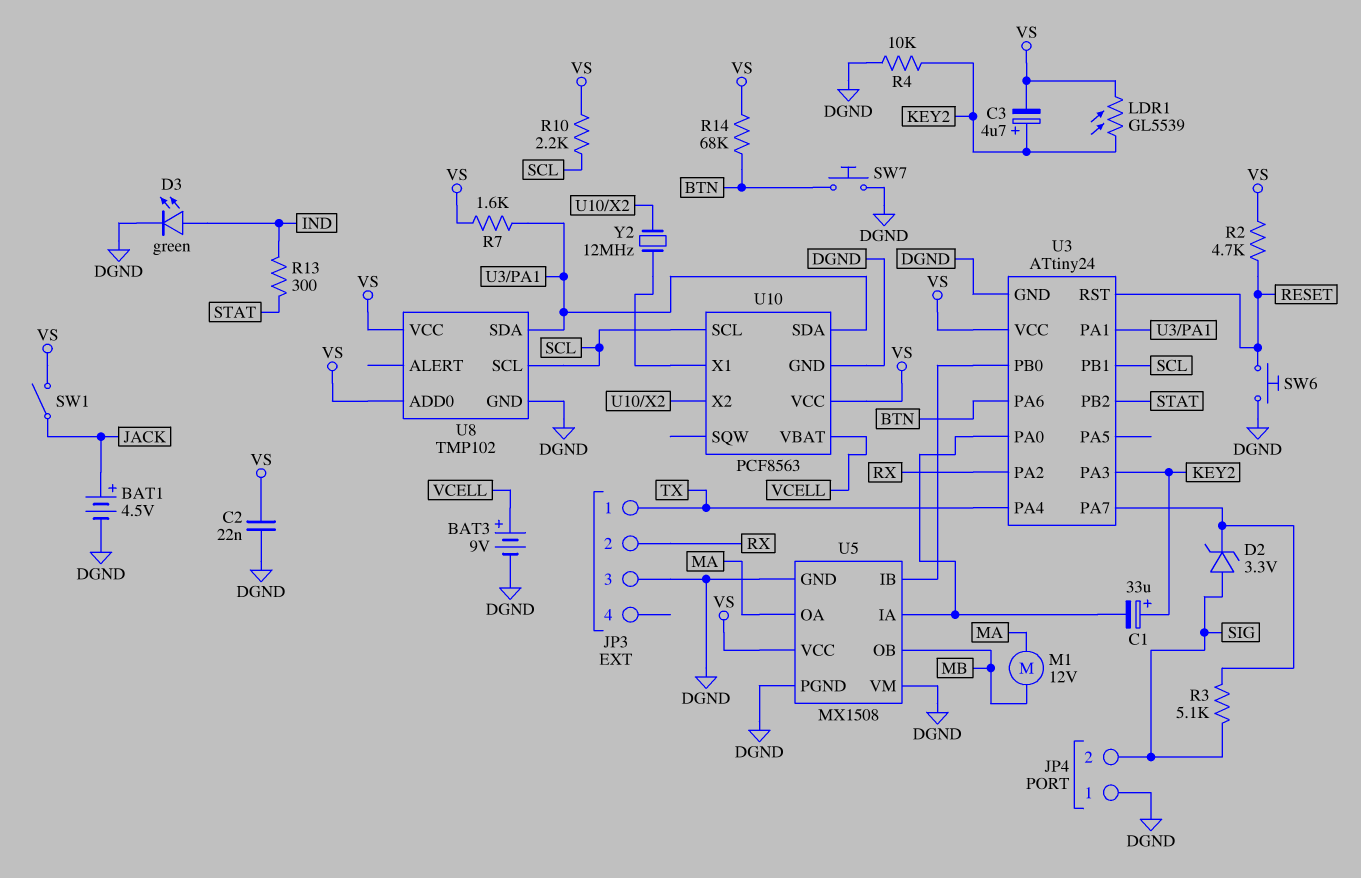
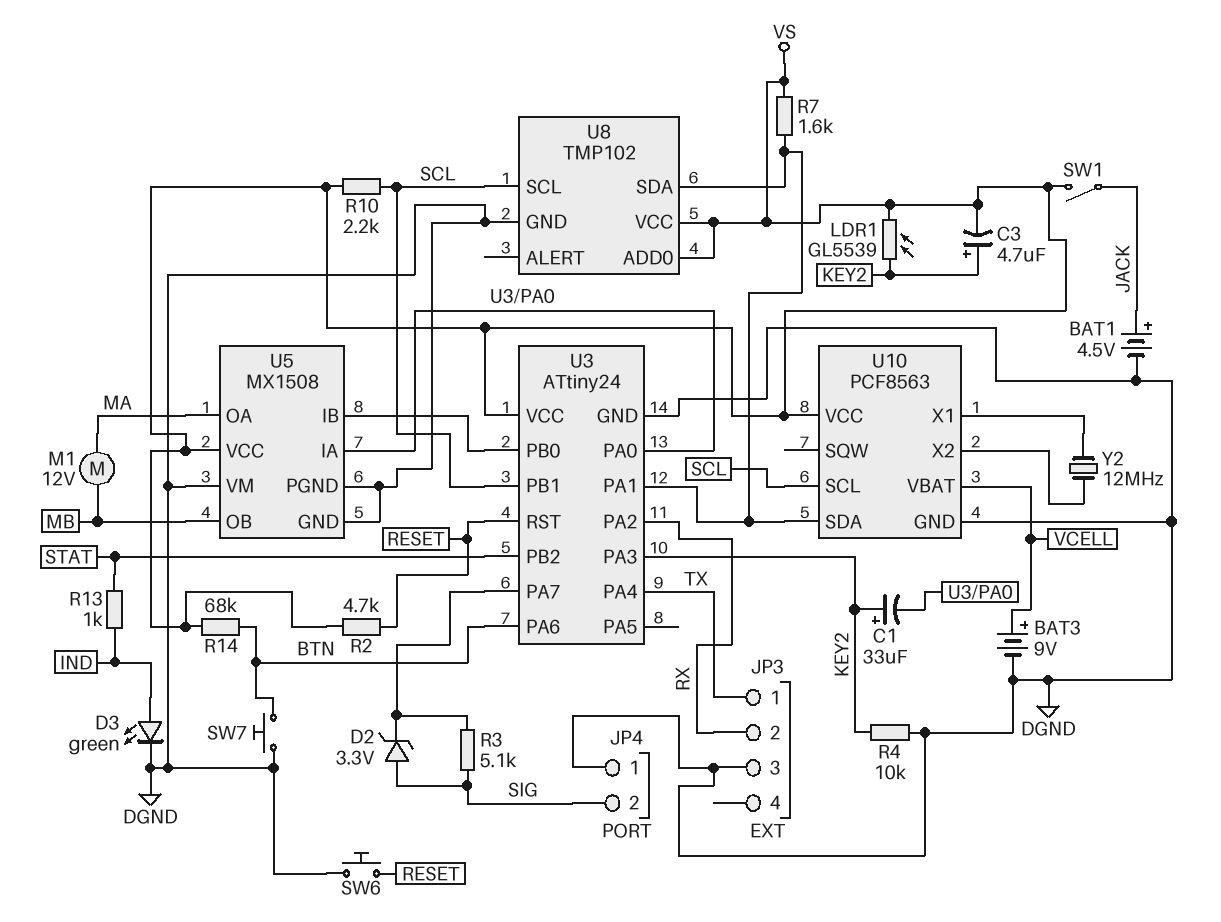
C2: 22nF (DGND, VS) -> none
R13: 300 (IND, STAT) -> 1k (IND, STAT)

